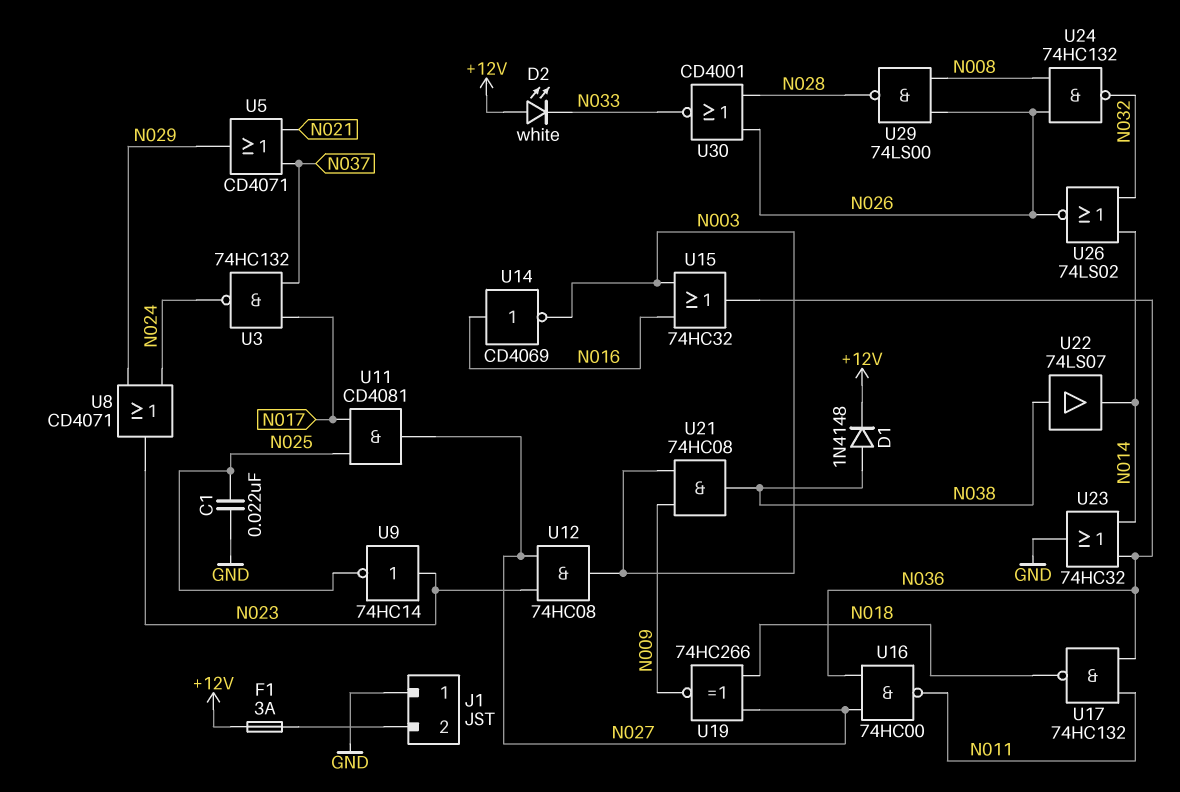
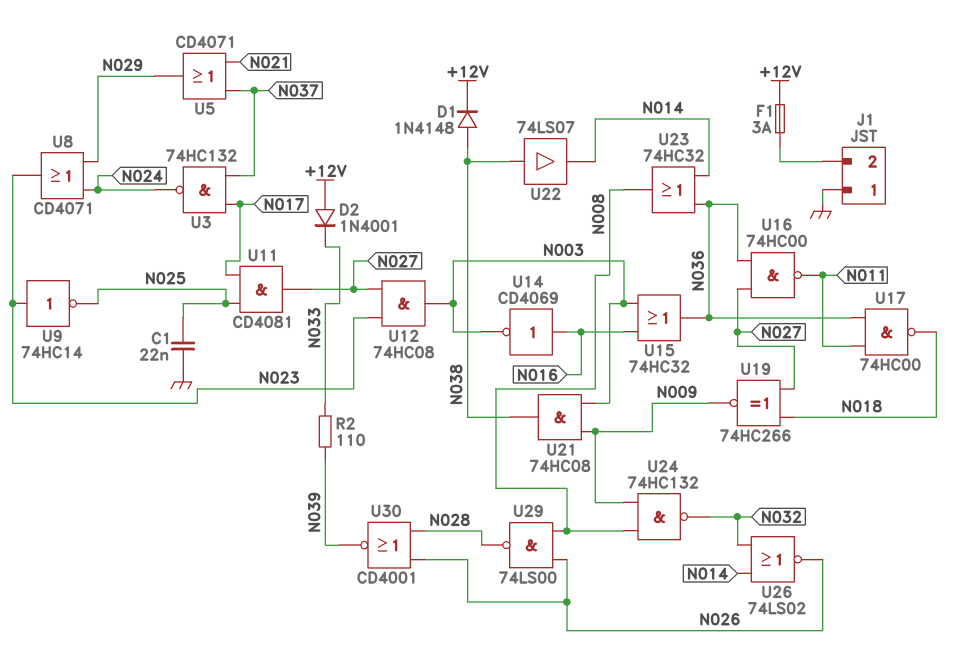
D2: LED white (A +12V, K N033) -> diode 1N4001 (A +12V, K N033)
R2: none -> 110 (N033, N039)
U17: NAND 74HC132 (in N011, in N036, out N018) -> NAND 74HC00 (in N011, in N036, out N018)
U23: OR 74HC32 (in N014, in N036, out GND) -> OR 74HC32 (in N014, in N036, out N008)
U24: NAND 74HC132 (in N008, in N026, out N032) -> NAND 74HC132 (in N008, in N009, out N032)
U30: NOR CD4001 (in N026, in N028, out N033) -> NOR CD4001 (in N026, in N028, out N039)

